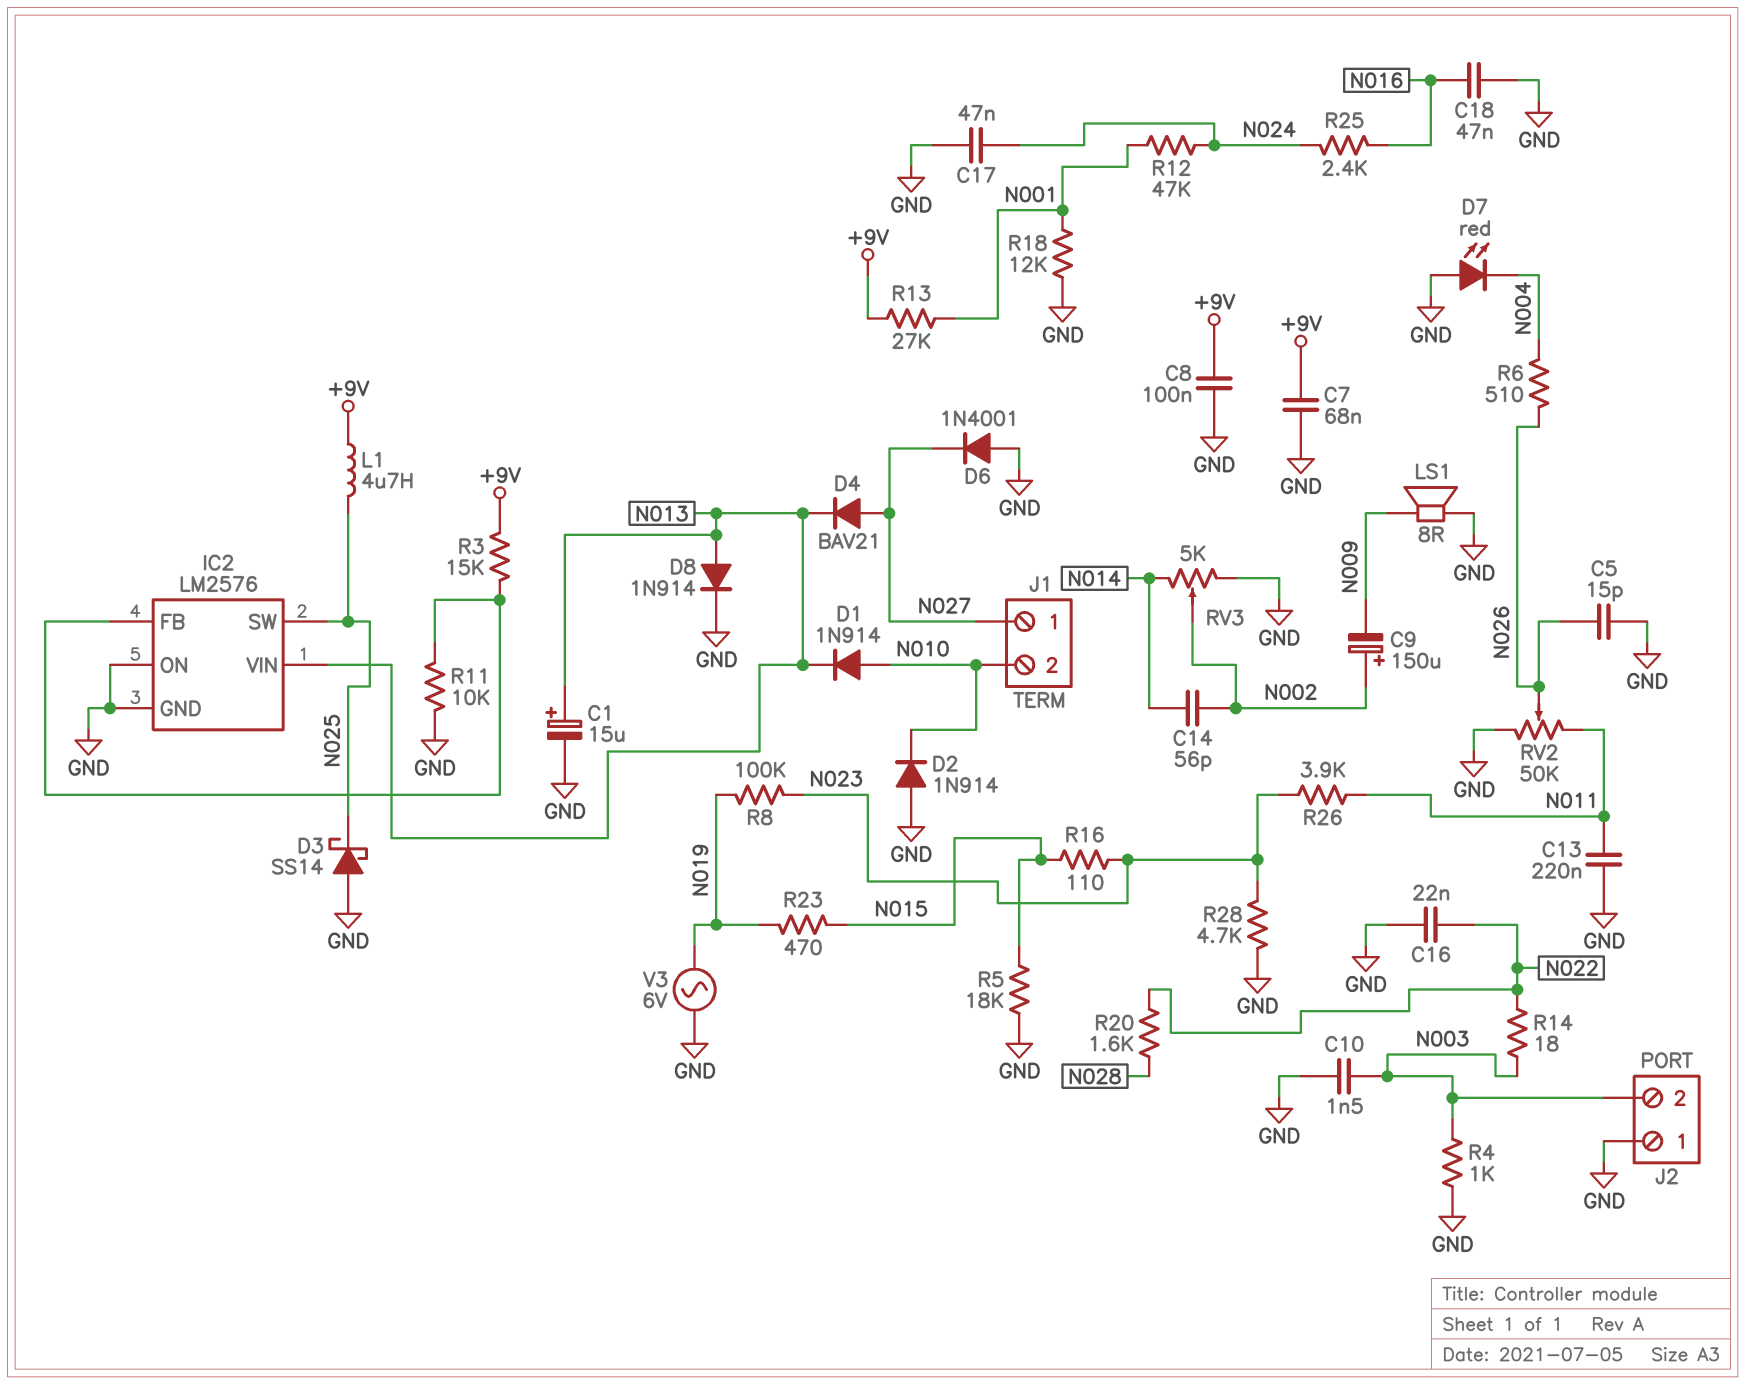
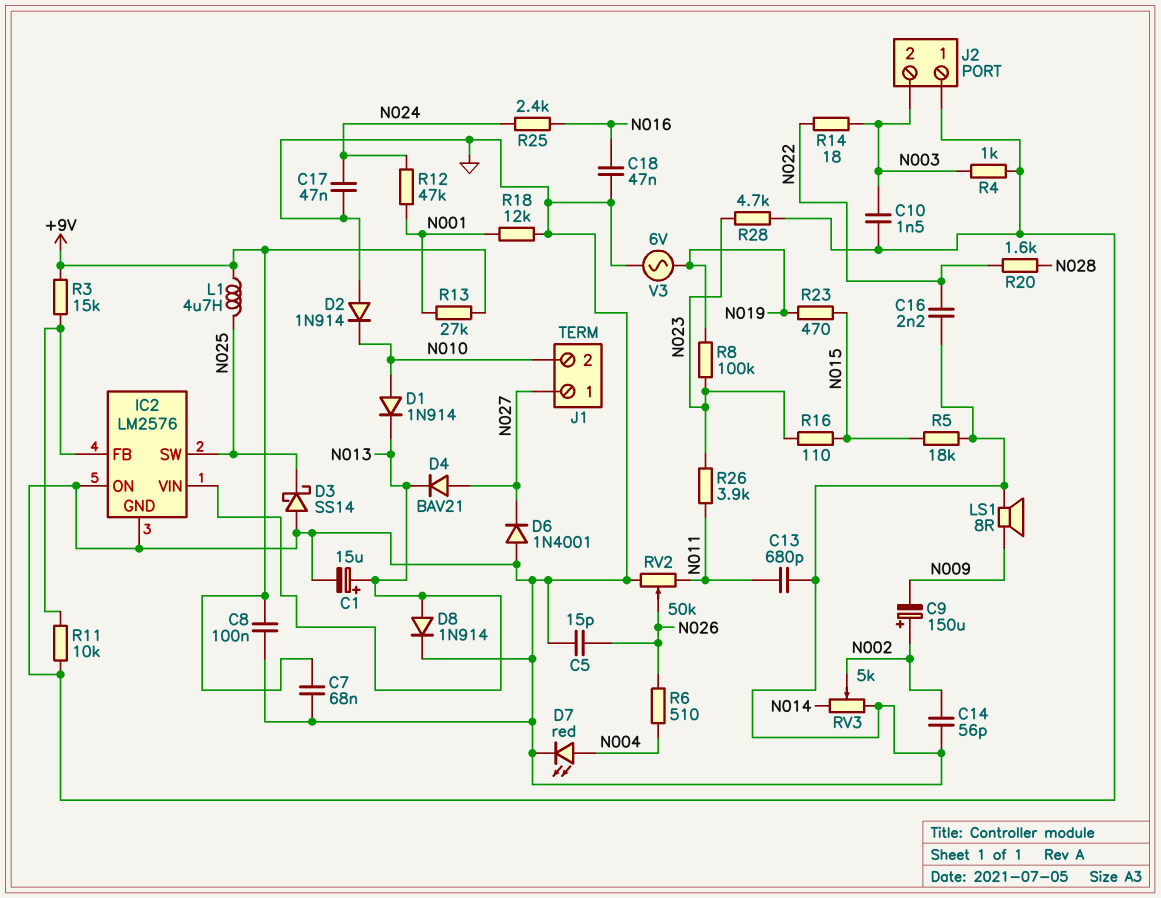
C13: 220nF (GND, N011) -> 680pF (GND, N011)
C14: 56pF (N002, N014) -> 56pF (GND, N002)
C16: 22nF (GND, N022) -> 2.2nF (GND, N022)
D7: LED red (A GND, K N004) -> LED red (A N004, K GND)

